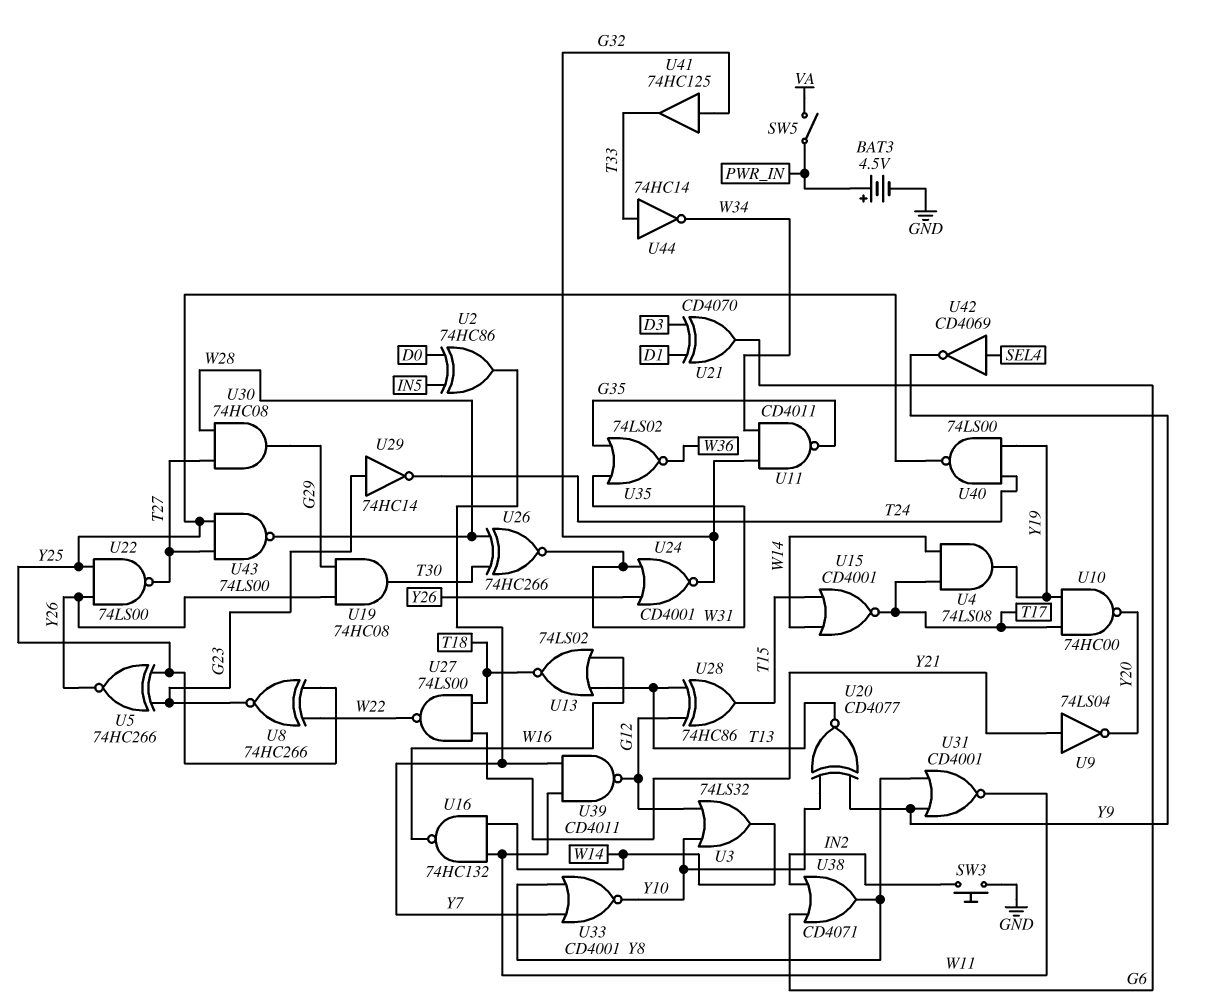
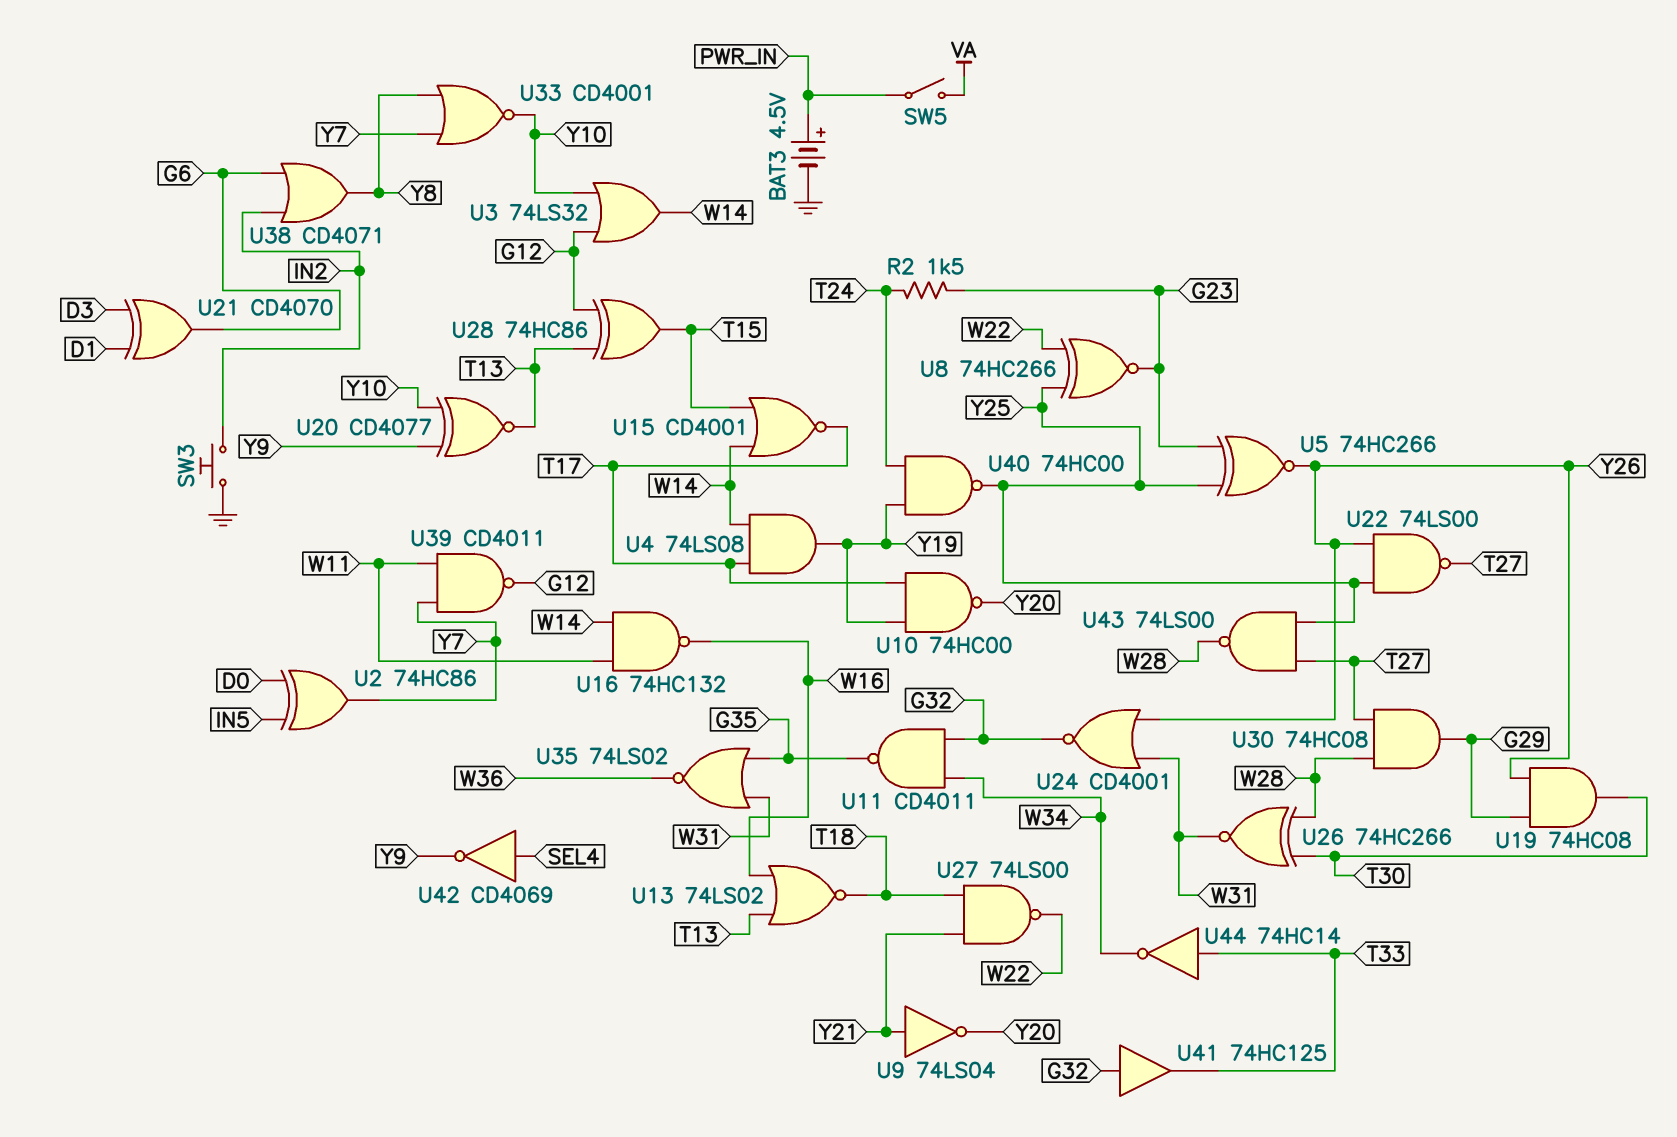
R2: none -> 1.5k (G23, T24)
U29: NOT 74HC14 (in G23, out T24) -> none
U31: NOR CD4001 (in Y8, in Y9, out W11) -> none
U40: NAND 74LS00 (in T24, in Y19, out Y25) -> NAND 74HC00 (in T24, in Y19, out Y25)

